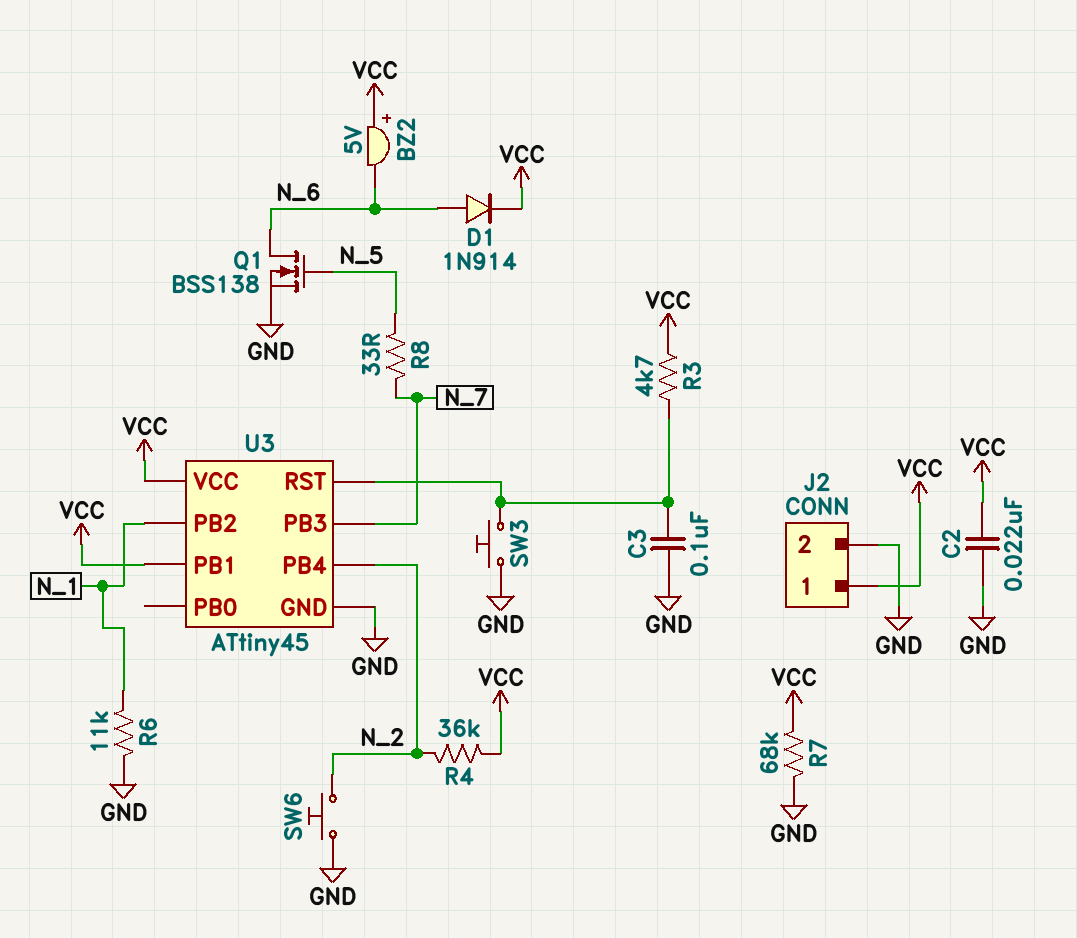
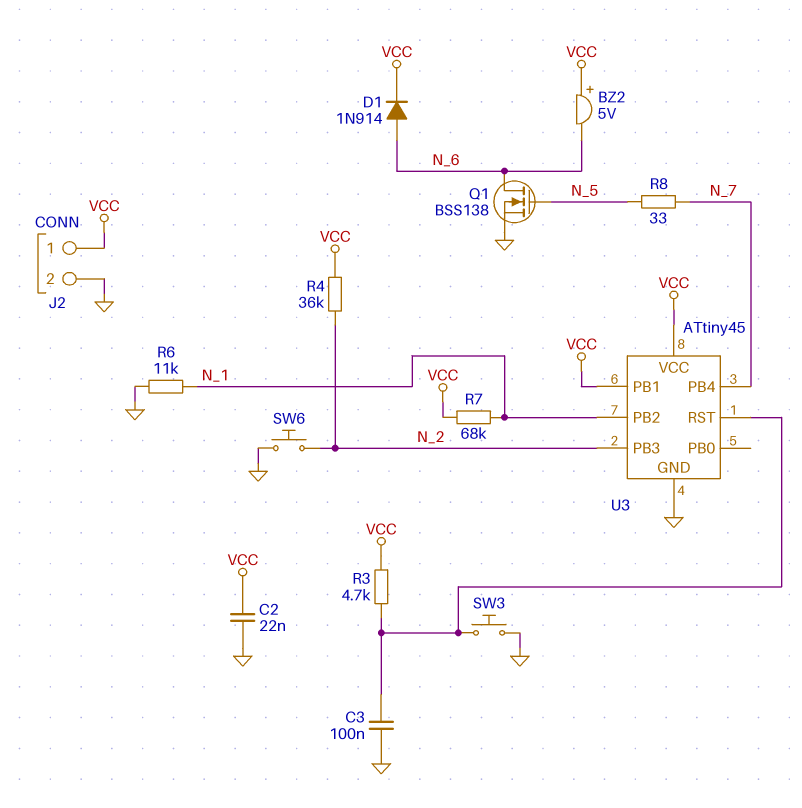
R7: 68k (GND, VCC) -> 68k (N_1, VCC)
U3 pin PB3: N_7 -> N_2
U3 pin PB4: N_2 -> N_7

